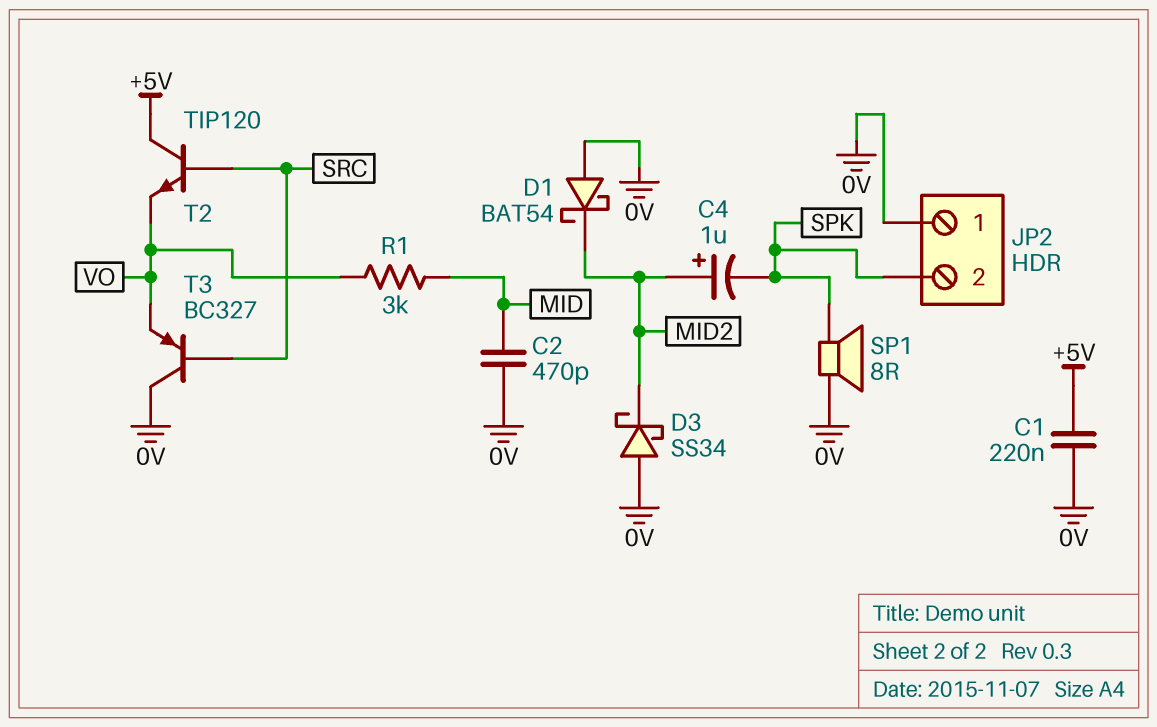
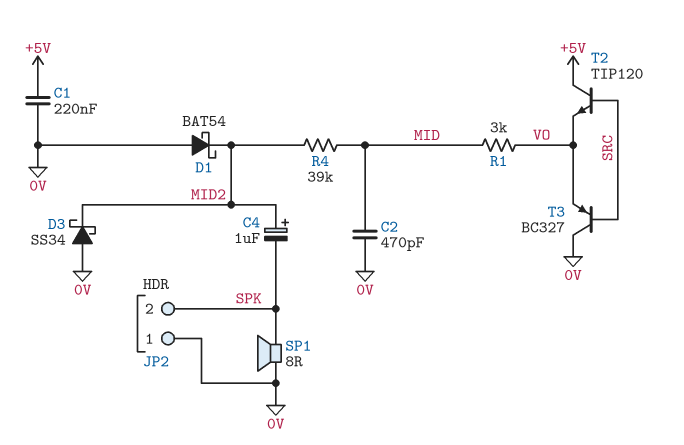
R4: none -> 39k (MID, MID2)

